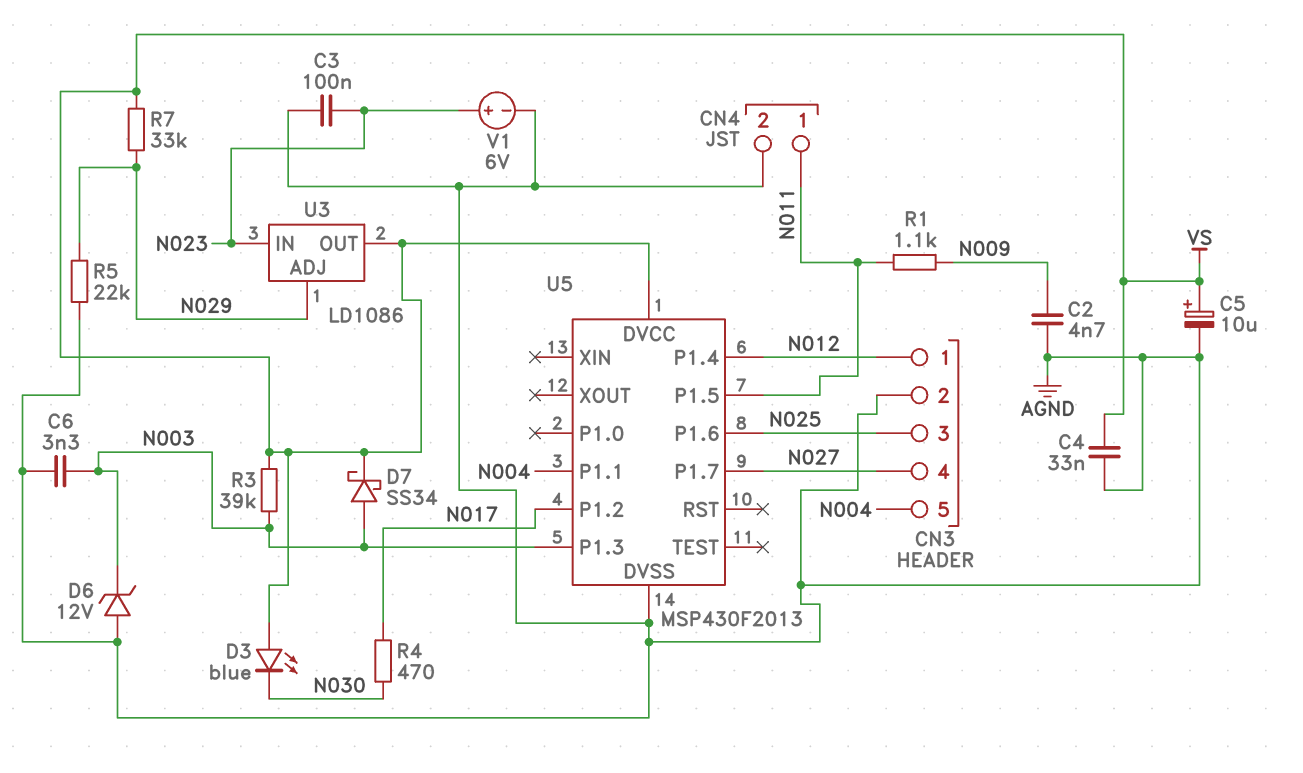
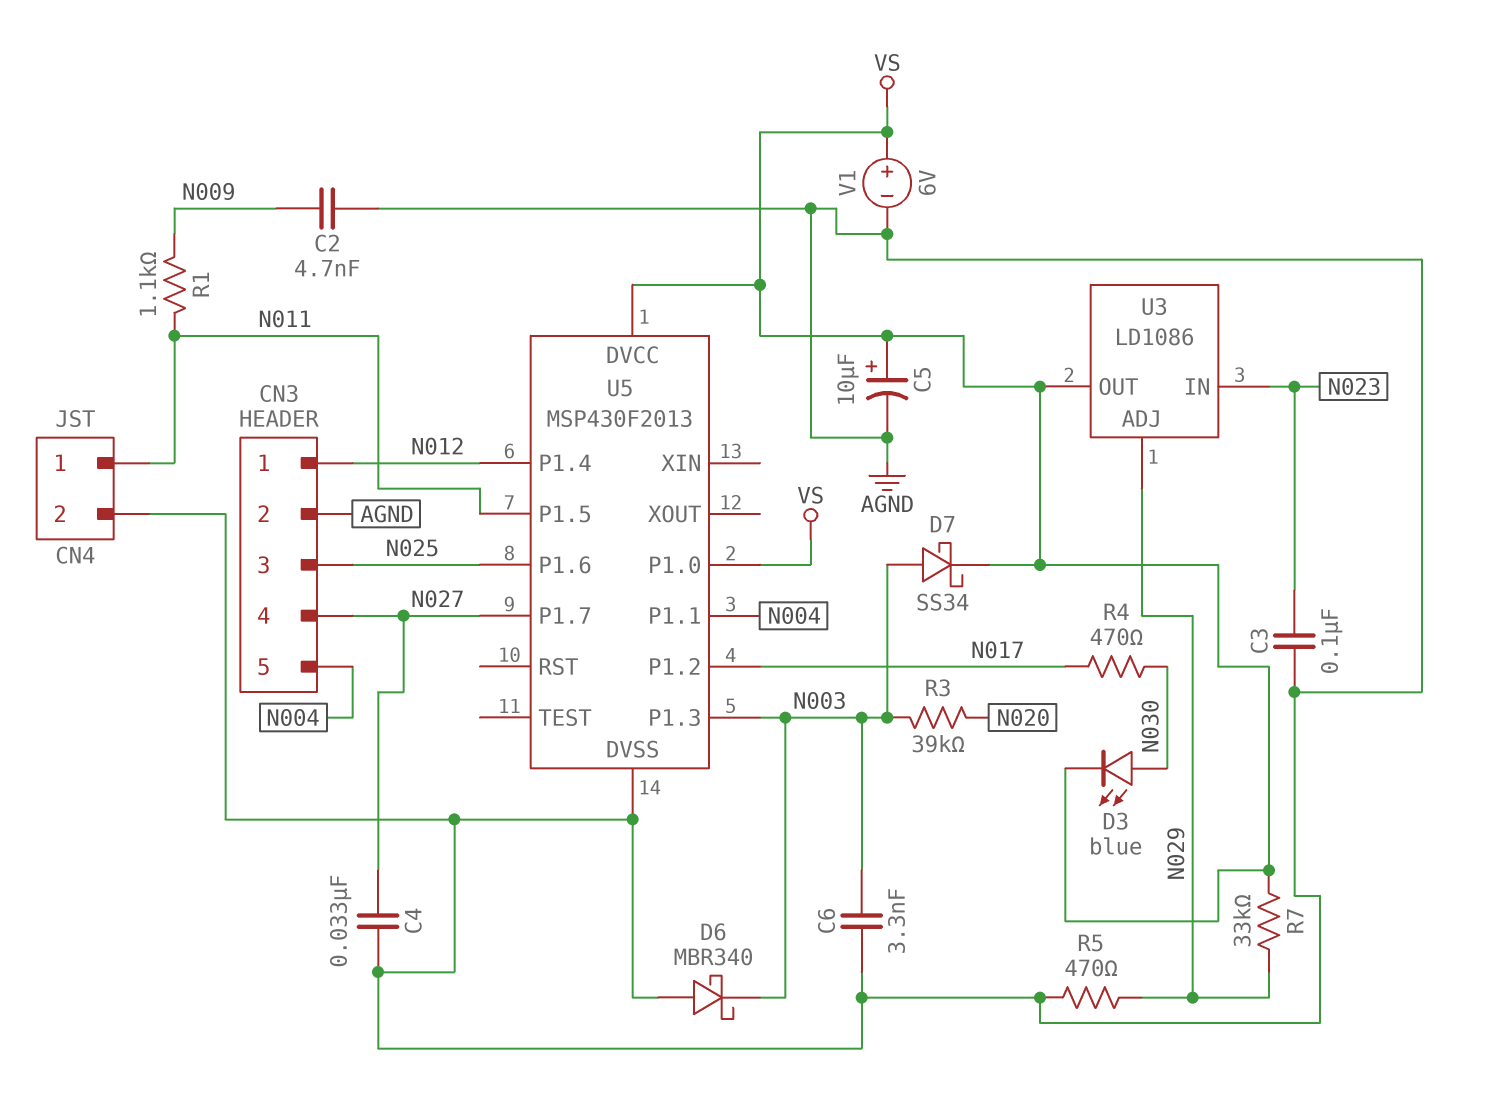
C4: 33nF (AGND, VS) -> 33nF (AGND, N027)
D3: LED blue (A VS, K N030) -> LED blue (A N030, K VS)
D6: zener 12V (A AGND, K N003) -> schottky MBR340 (A AGND, K N003)
R3: 39k (N003, VS) -> 39k (N003, N020)
R5: 22k (AGND, N029) -> 470 (AGND, N029)
U5 pin P1.0: none -> VS
V1: 6V (plus N023, minus AGND) -> 6V (plus VS, minus AGND)

